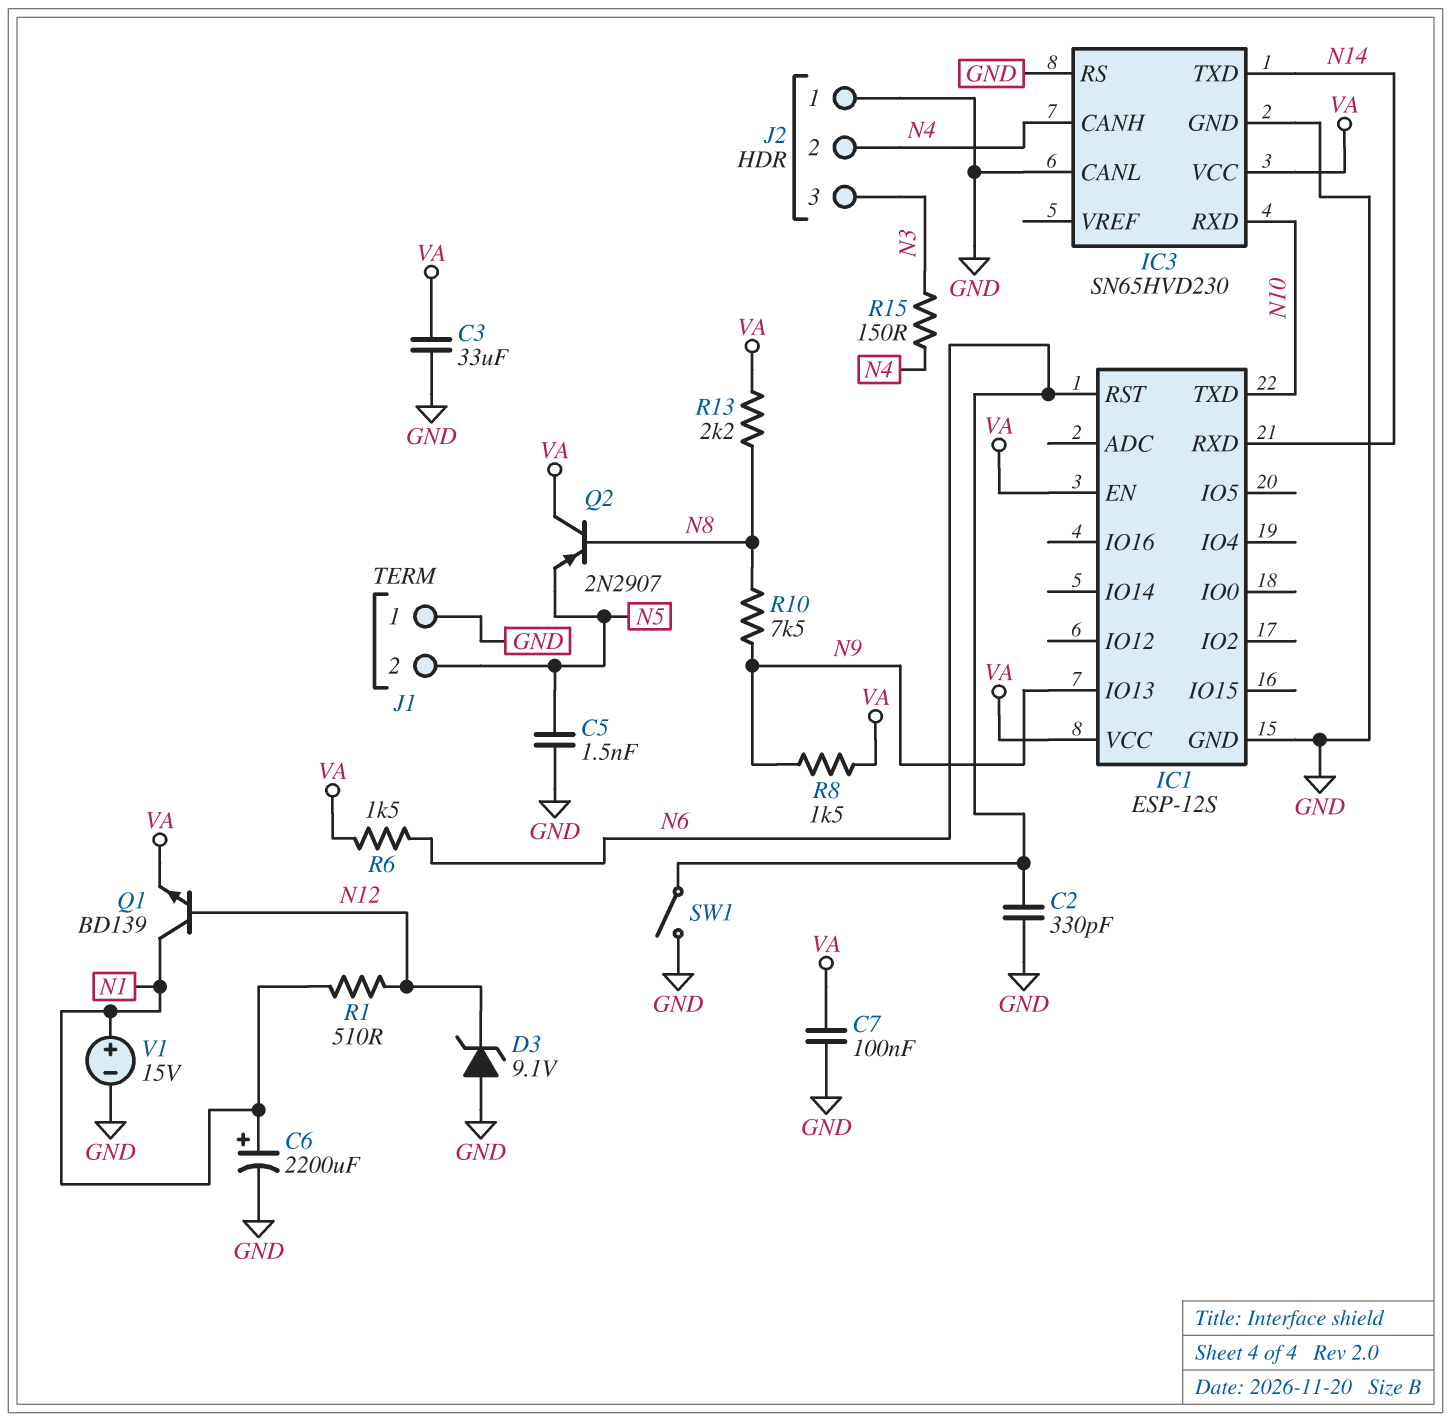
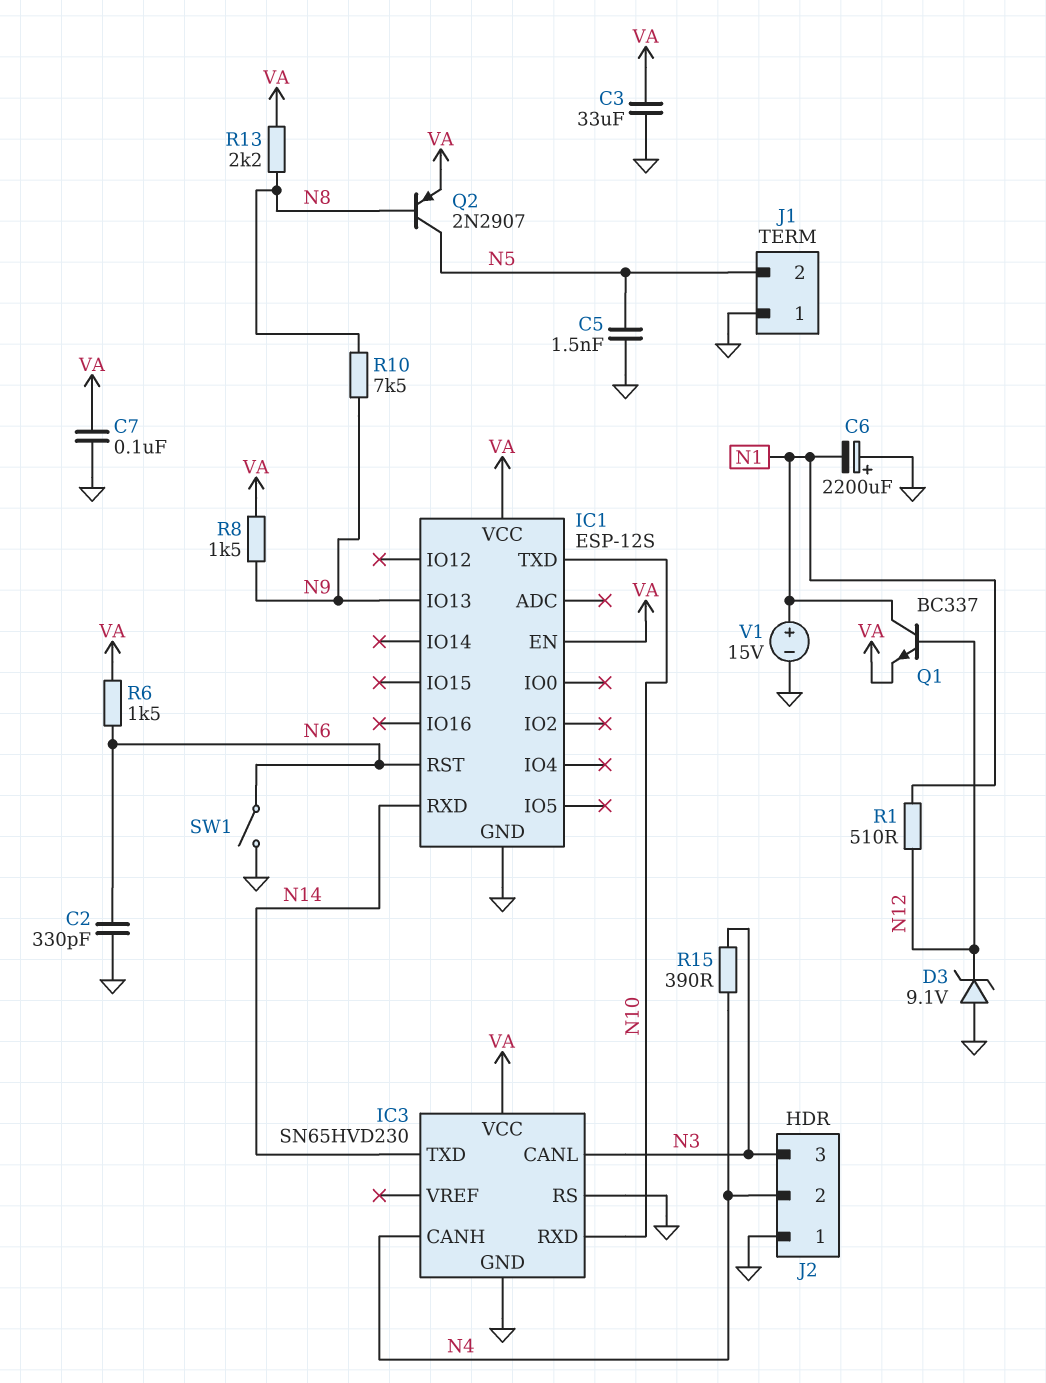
C6: 2200uF (plus N1, minus GND) -> 2200uF (plus GND, minus N1)
IC3 pin CANL: GND -> N3
Q1: NPN BD139 (B N12, C N1, E VA) -> NPN BC337 (B N12, C N1, E VA)
Q2: PNP 2N2907 (B N8, C VA, E N5) -> PNP 2N2907 (B N8, C N5, E VA)
R15: 150 (N3, N4) -> 390 (N3, N4)

